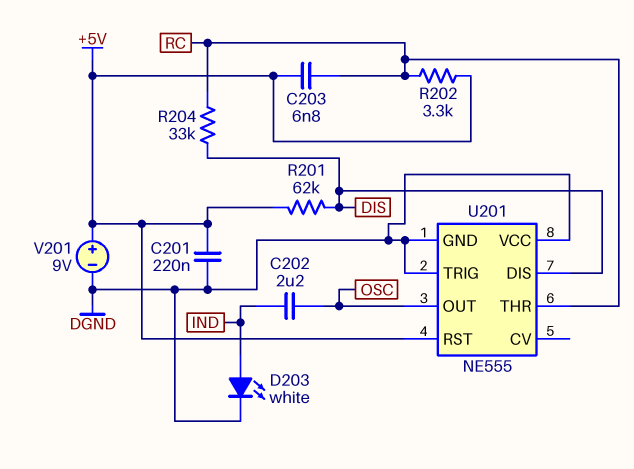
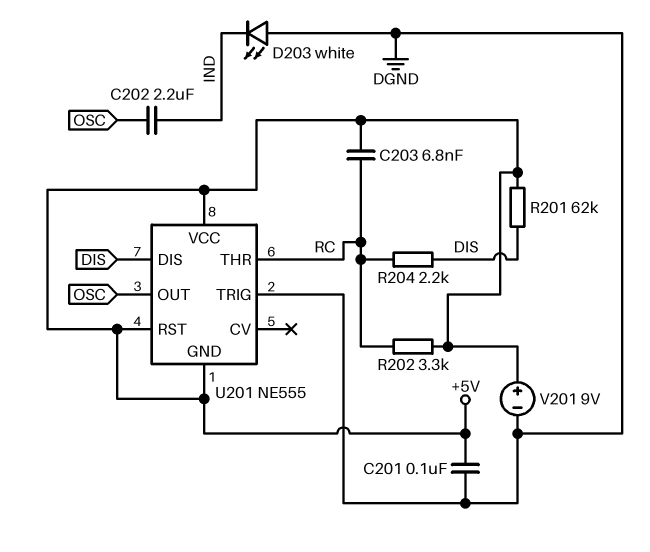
C201: 220nF (+5V, DGND) -> 100nF (+5V, DGND)
D203: LED white (A IND, K DGND) -> LED white (A DGND, K IND)
R204: 33k (DIS, RC) -> 2.2k (DIS, RC)
U201 pin GND: DGND -> +5V
U201 pin VCC: DGND -> +5V

